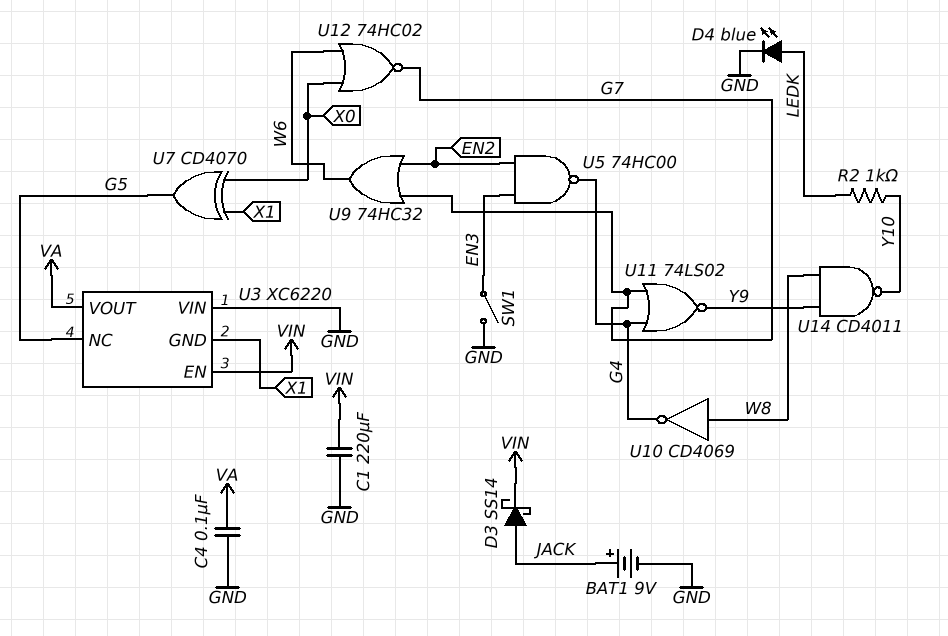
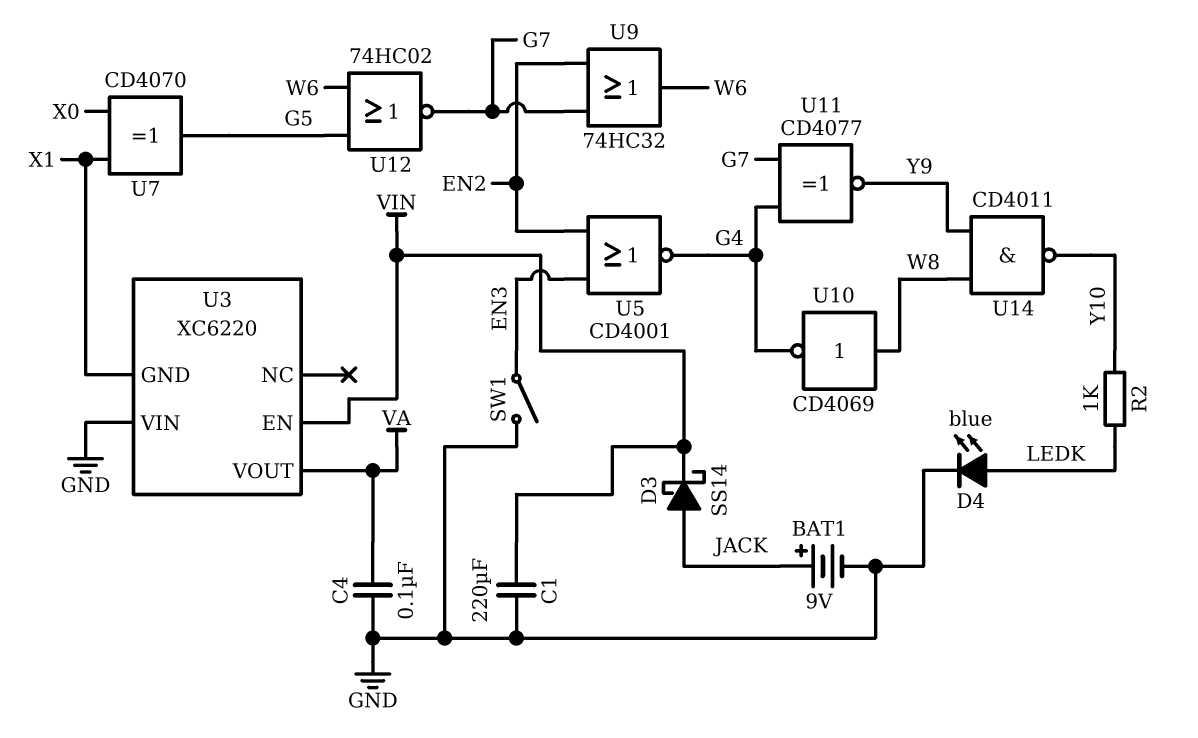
U3 pin NC: G5 -> none
U5: NAND 74HC00 (in EN2, in EN3, out G4) -> NOR CD4001 (in EN2, in EN3, out G4)
U11: NOR 74LS02 (in G4, in G7, out Y9) -> XNOR CD4077 (in G4, in G7, out Y9)
U12: NOR 74HC02 (in W6, in X0, out G7) -> NOR 74HC02 (in G5, in W6, out G7)

